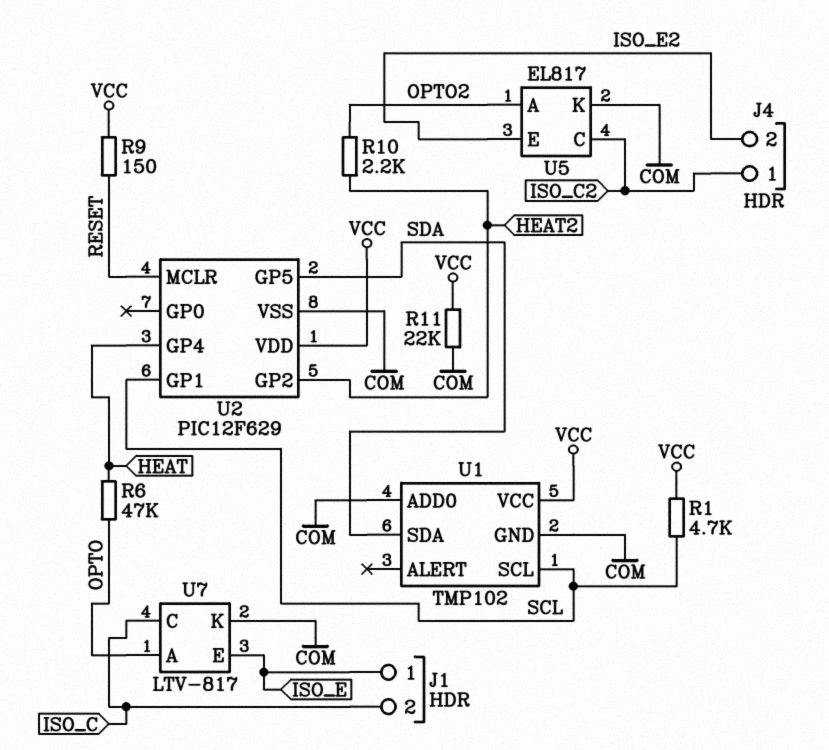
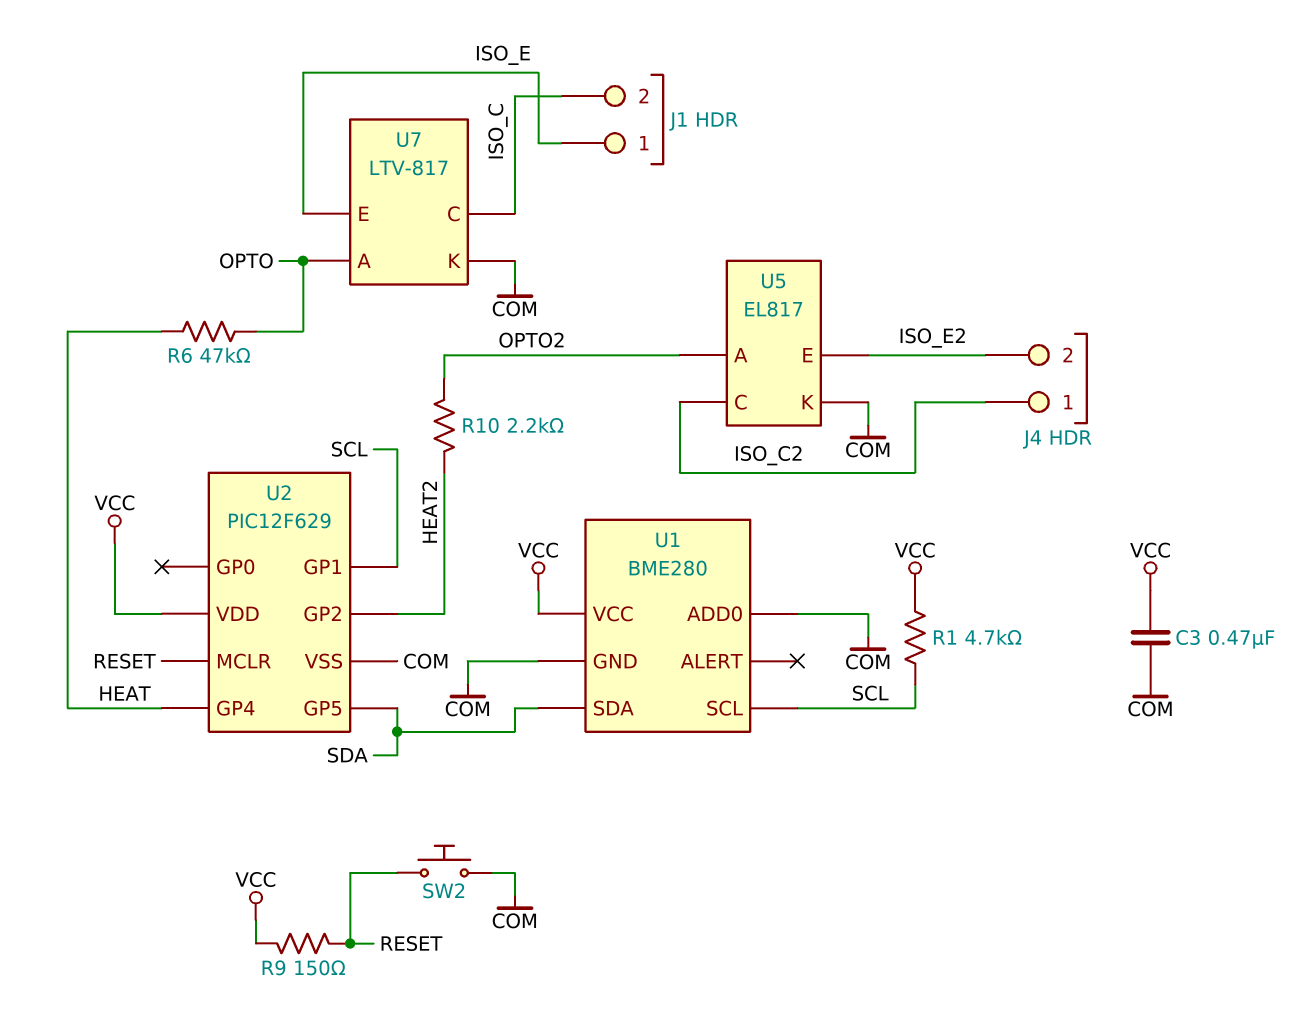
C3: none -> 470nF (COM, VCC)
R11: 22k (COM, VCC) -> none
SW2: none -> button (COM, RESET)
U1: TMP102 -> BME280

